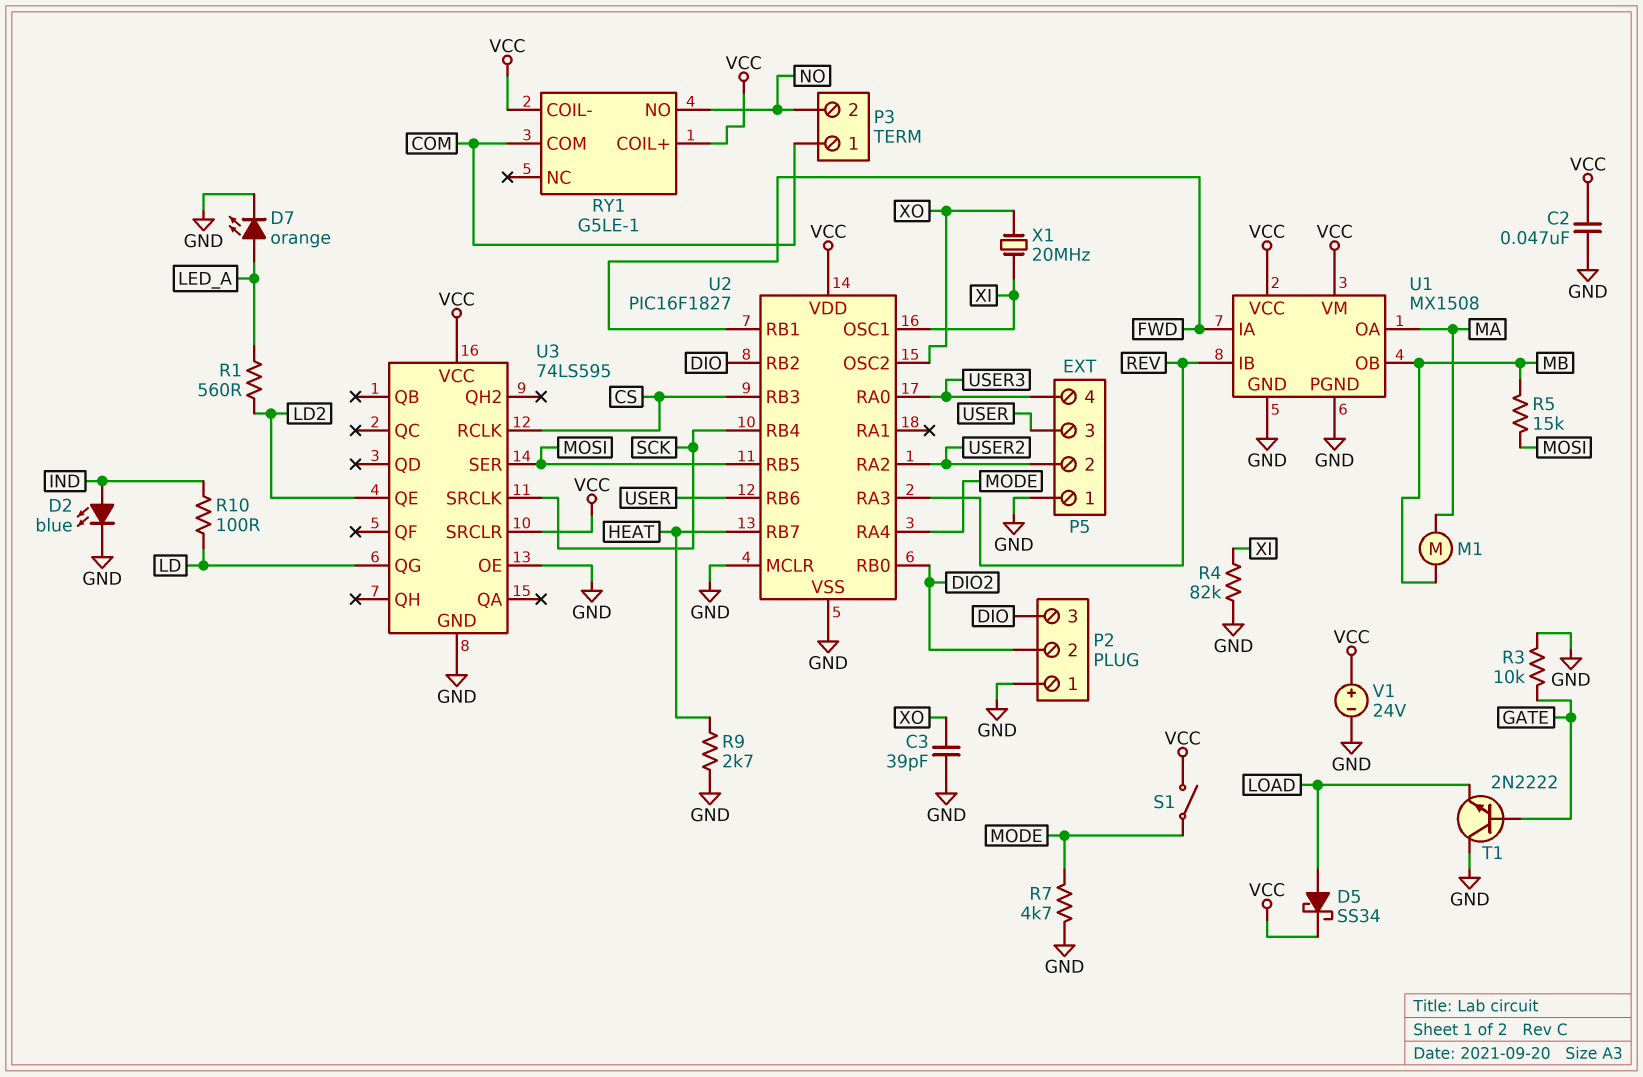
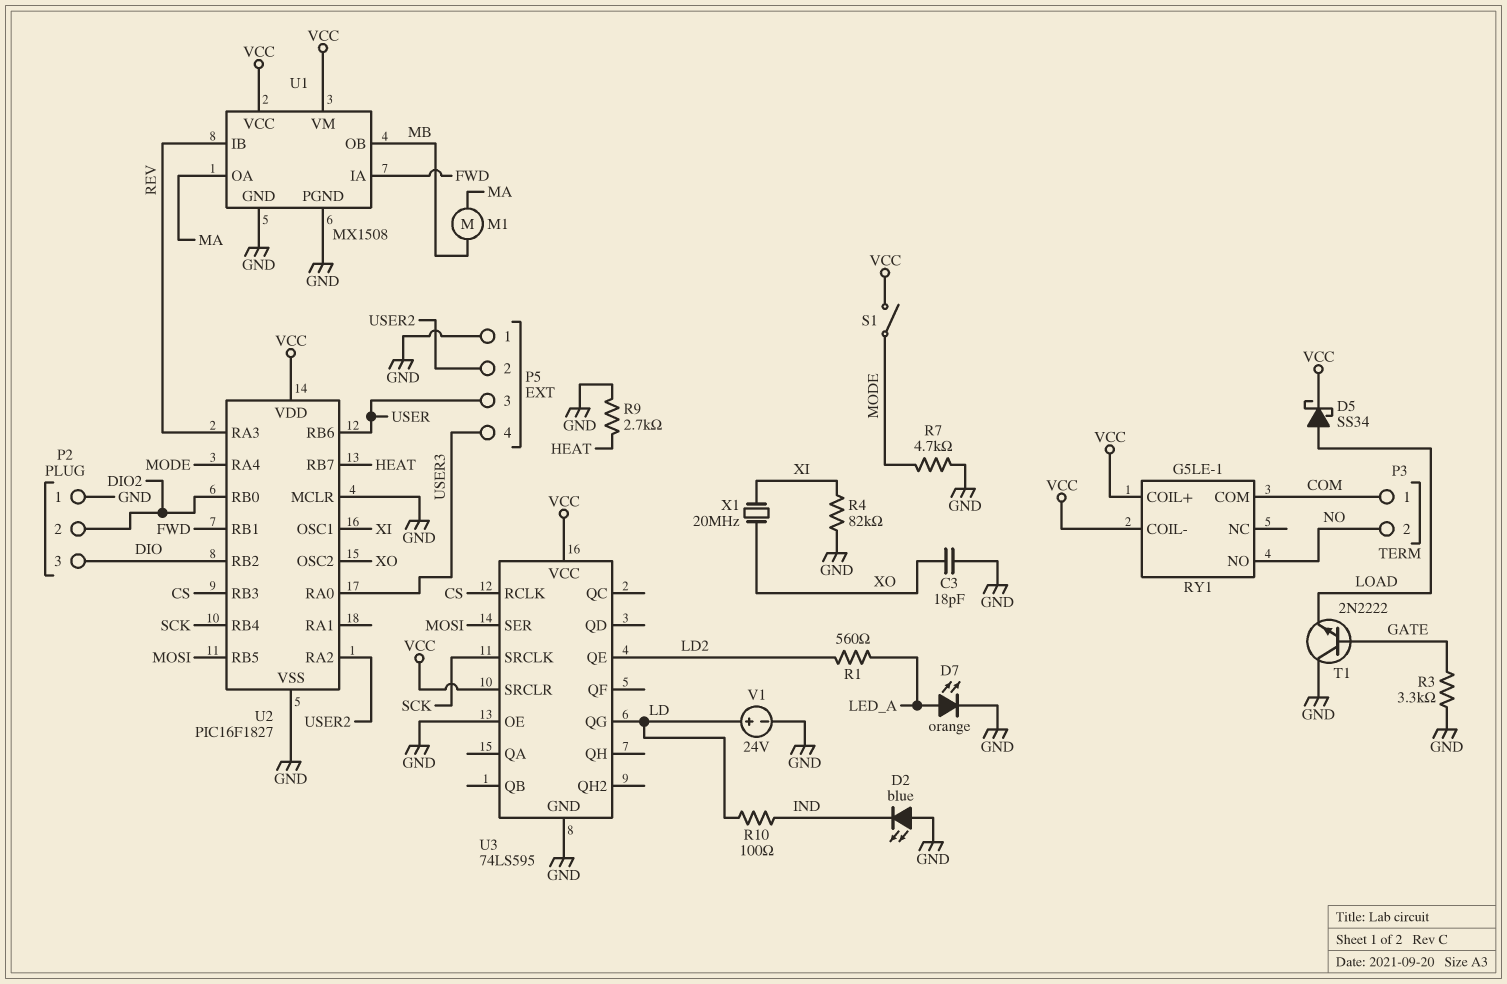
C2: 47nF (GND, VCC) -> none
C3: 39pF (GND, XO) -> 18pF (GND, XO)
D2: LED blue (A IND, K GND) -> LED blue (A GND, K IND)
R3: 10k (GATE, GND) -> 3.3k (GATE, GND)
R5: 15k (MB, MOSI) -> none
V1: 24V (plus VCC, minus GND) -> 24V (plus LD, minus GND)

